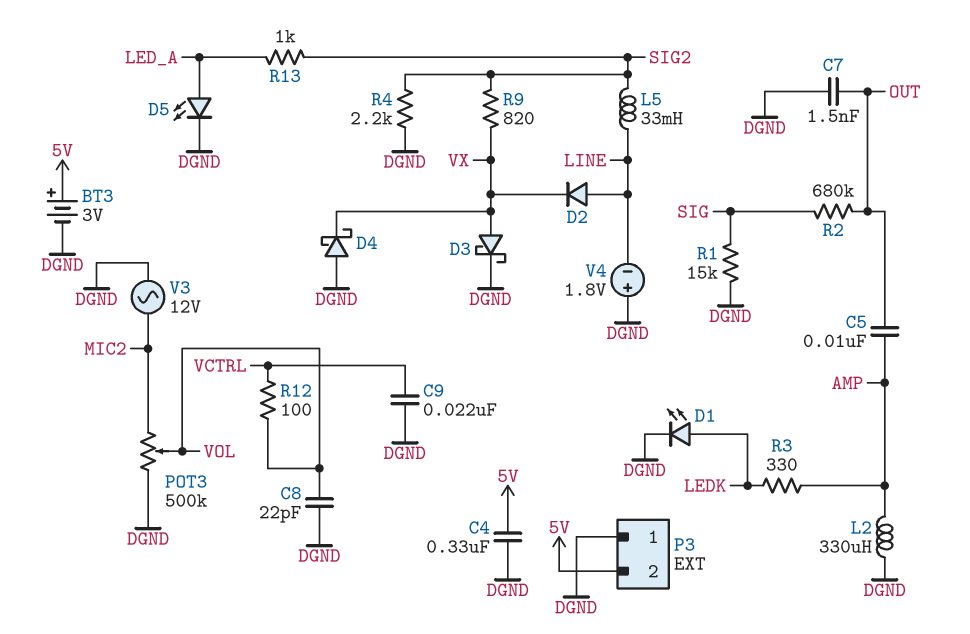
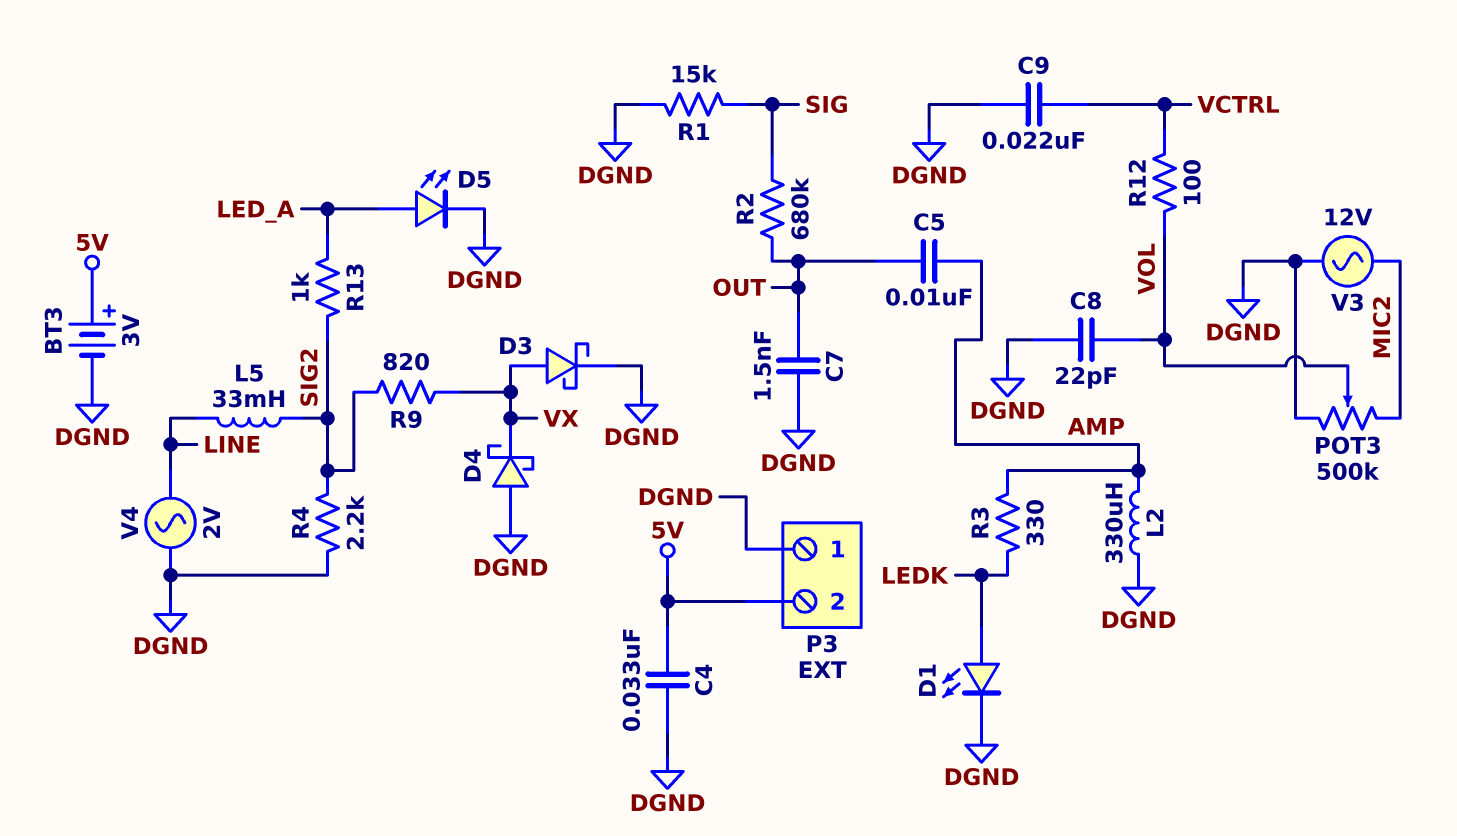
C4: 330nF (5V, DGND) -> 33nF (5V, DGND)
D2: diode (A LINE, K VX) -> none
V4: 1.8V (plus DGND, minus LINE) -> AC 2V (DGND, LINE)

